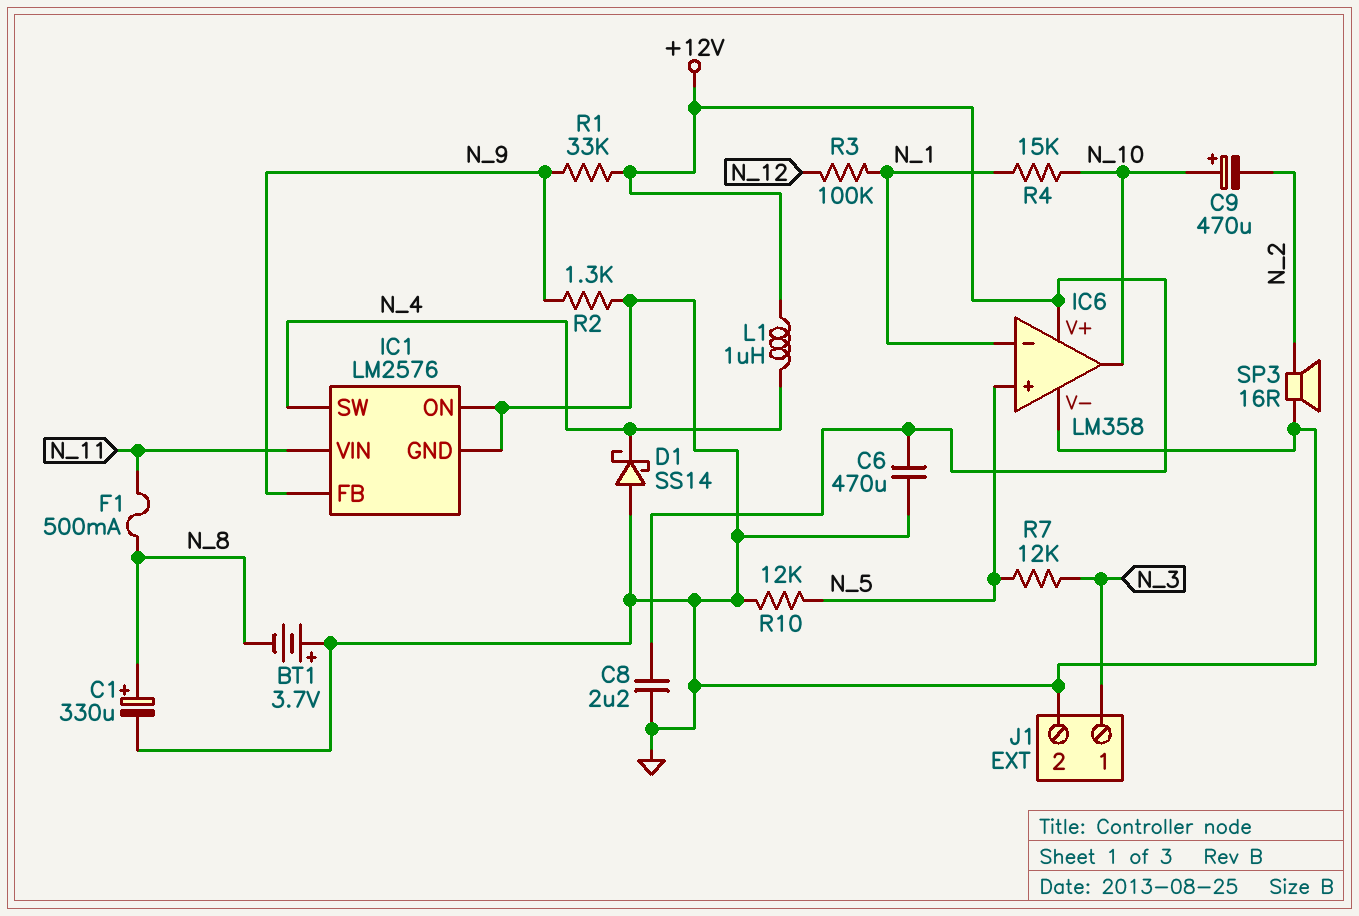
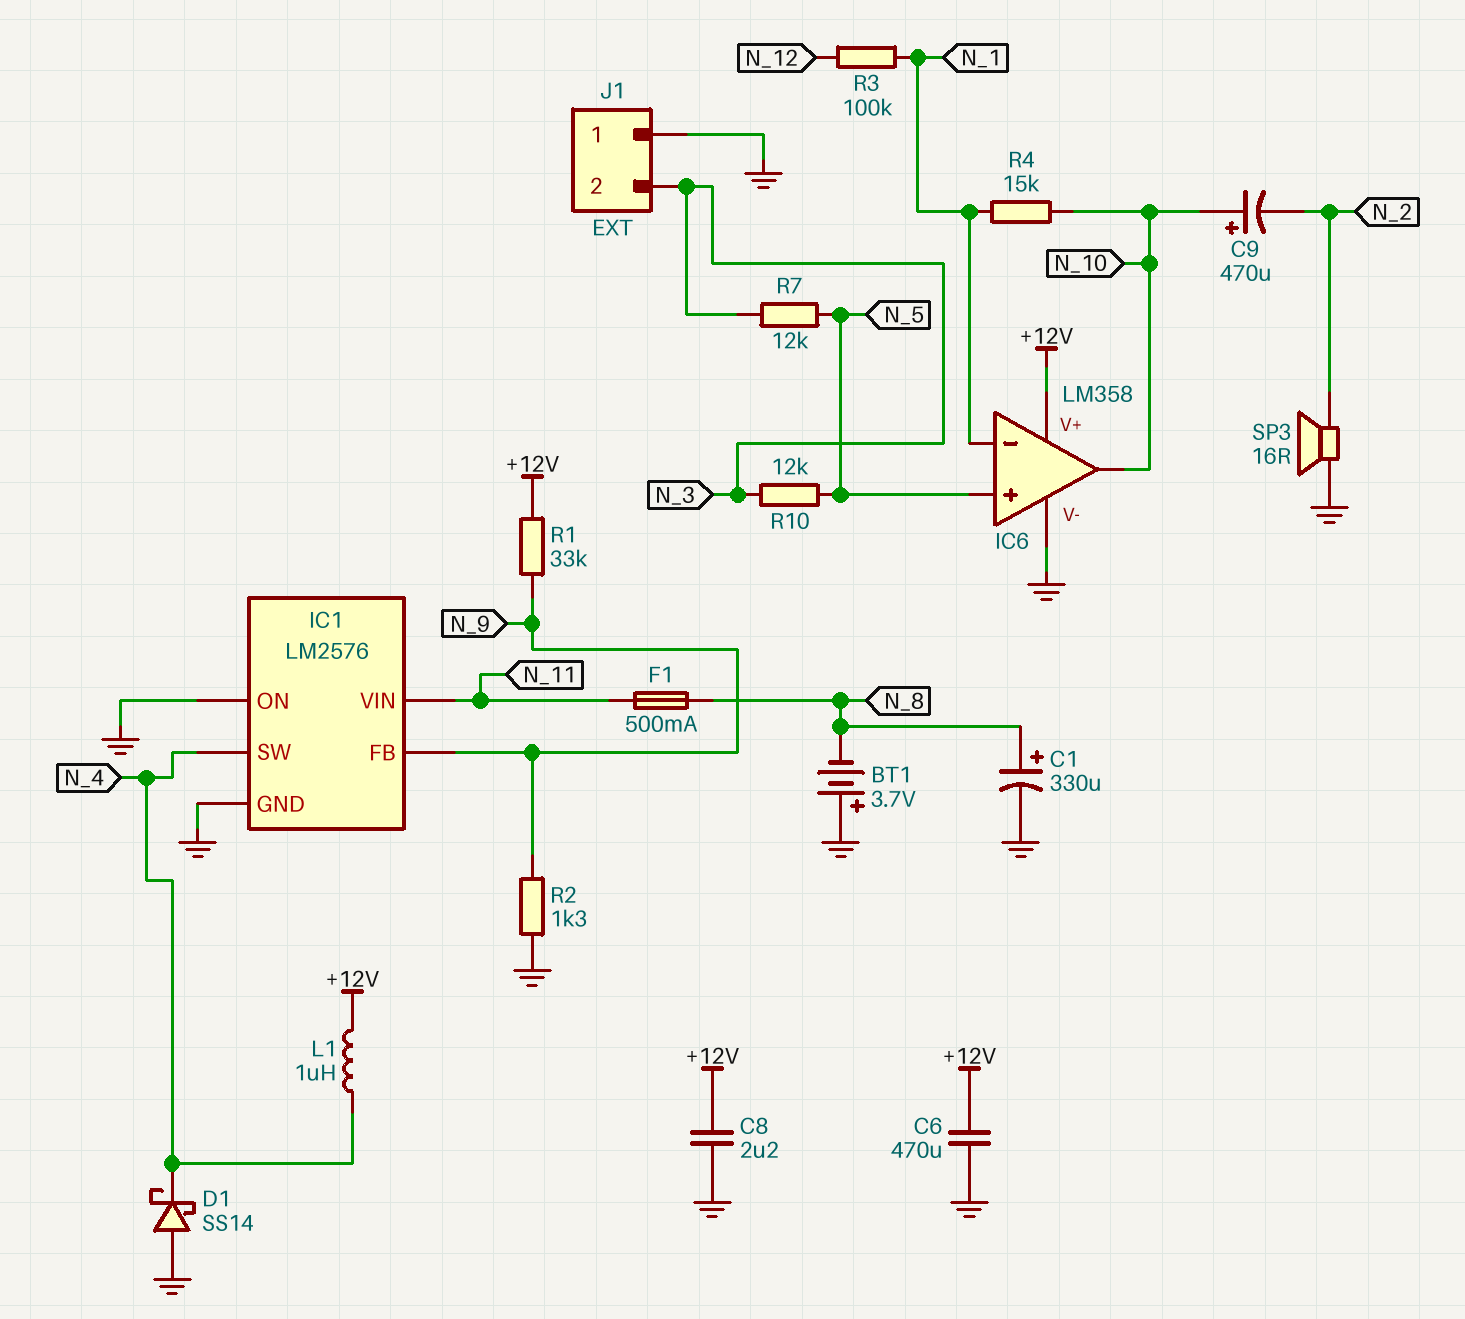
J1 pin 1: N_3 -> GND
J1 pin 2: GND -> N_3
R10: 12k (GND, N_5) -> 12k (N_3, N_5)

